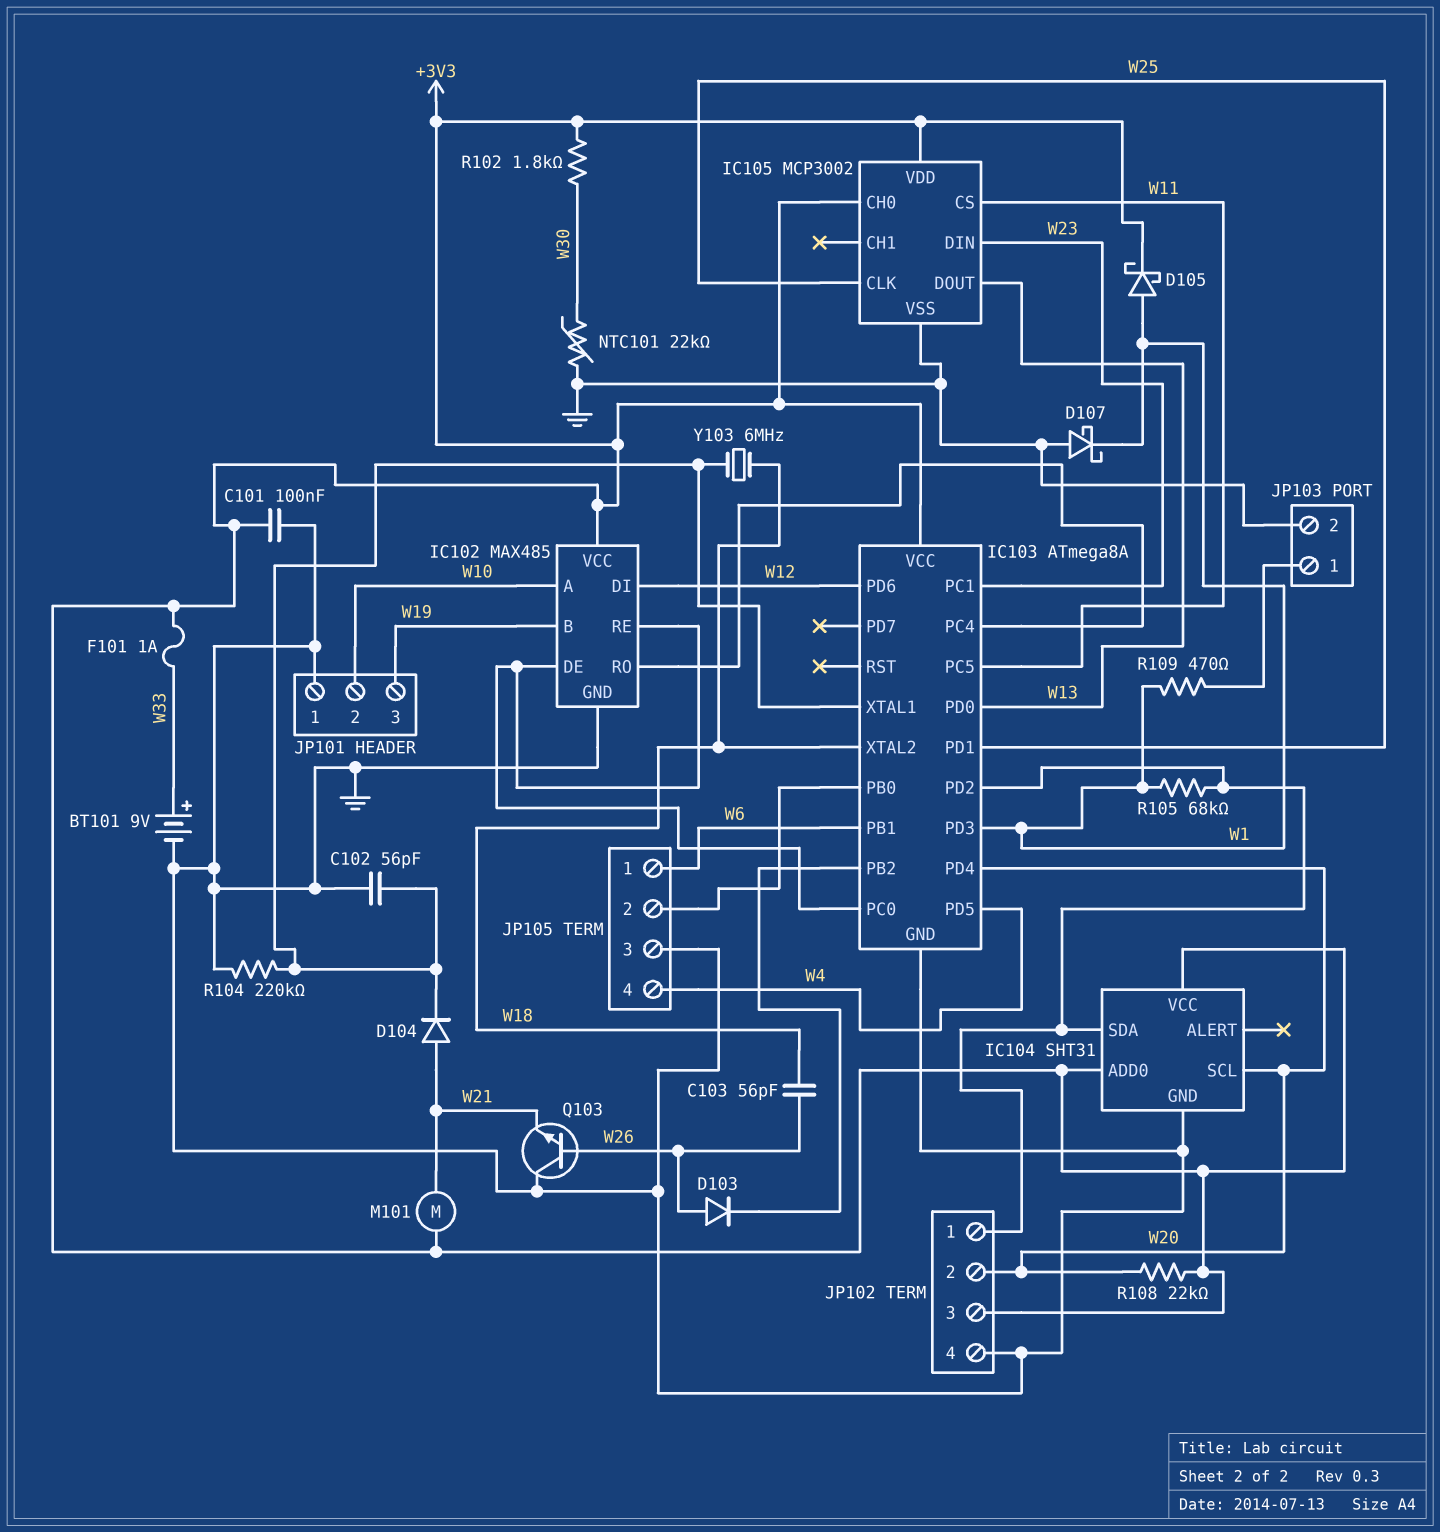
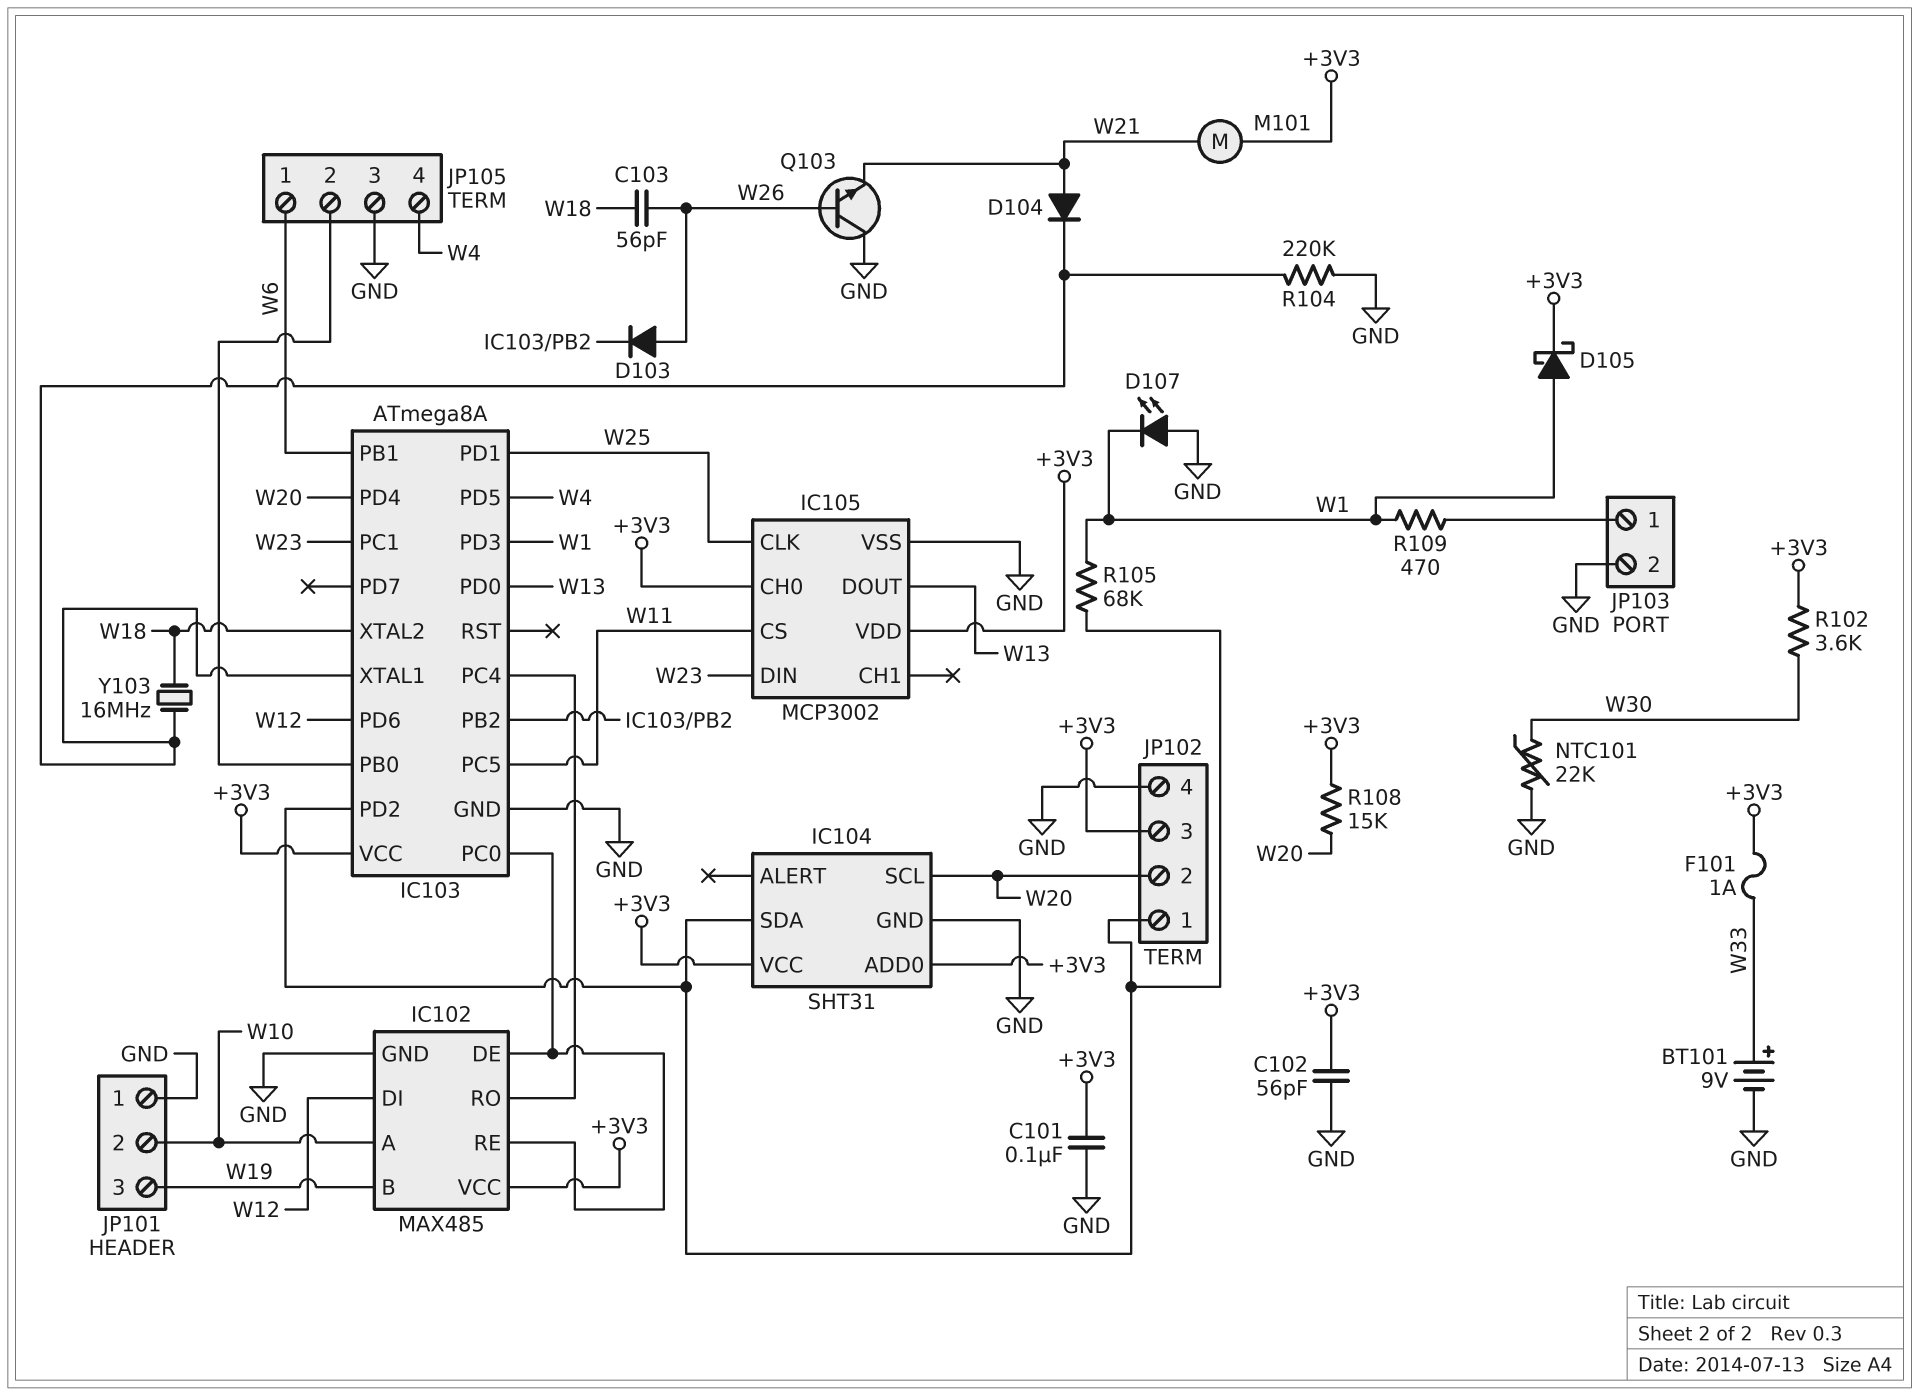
C102: 56pF (GND, IC103/XTAL1) -> 56pF (+3V3, GND)
D107: schottky (A GND, K W1) -> LED (A GND, K W1)
R102: 1.8k (+3V3, W30) -> 3.6k (+3V3, W30)
R108: 22k (+3V3, W20) -> 15k (+3V3, W20)
Y103: 6MHz (IC103/XTAL1, W18) -> 16MHz (IC103/XTAL1, W18)

